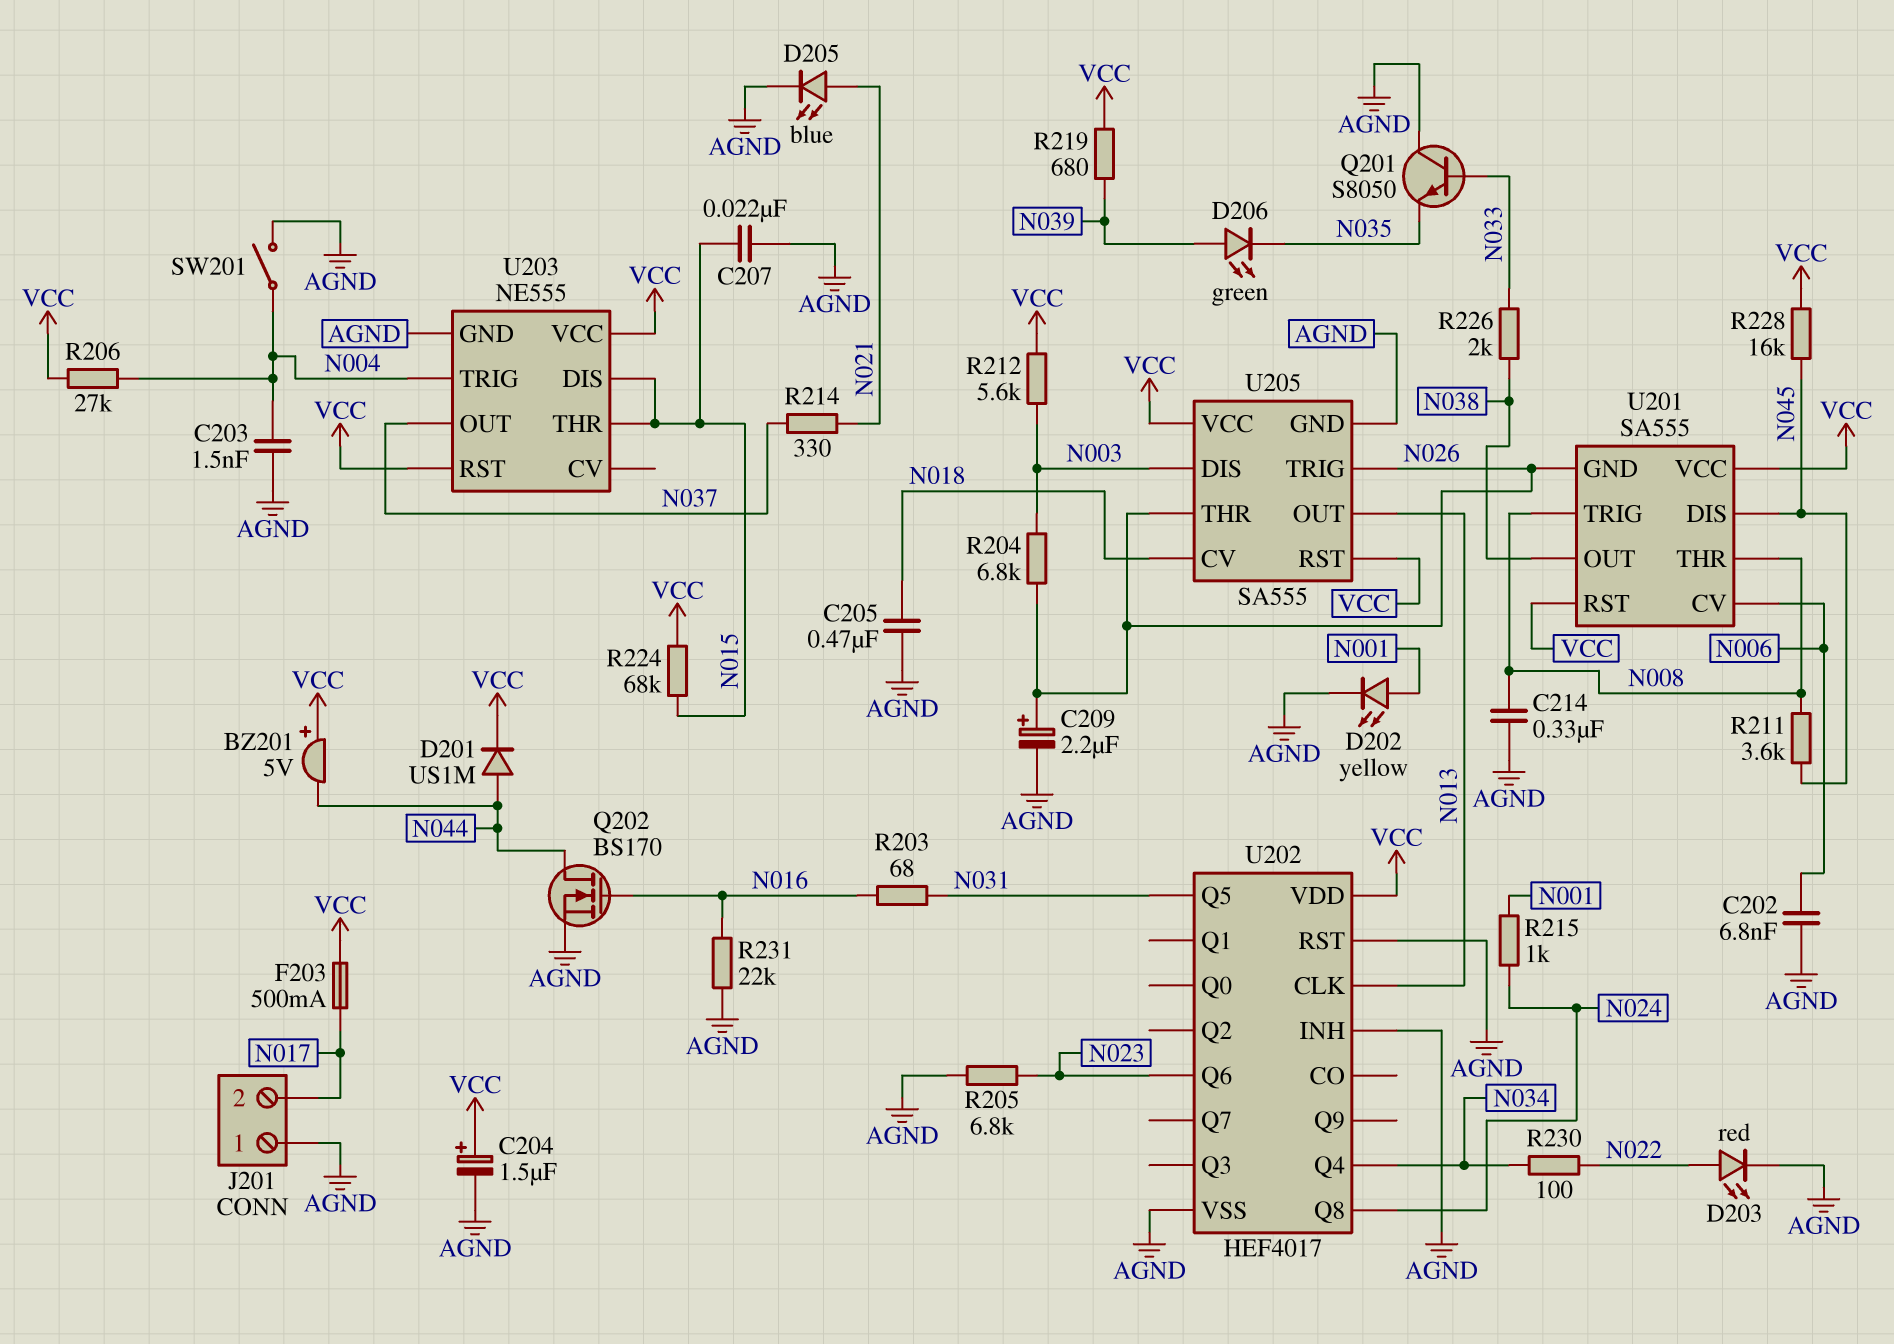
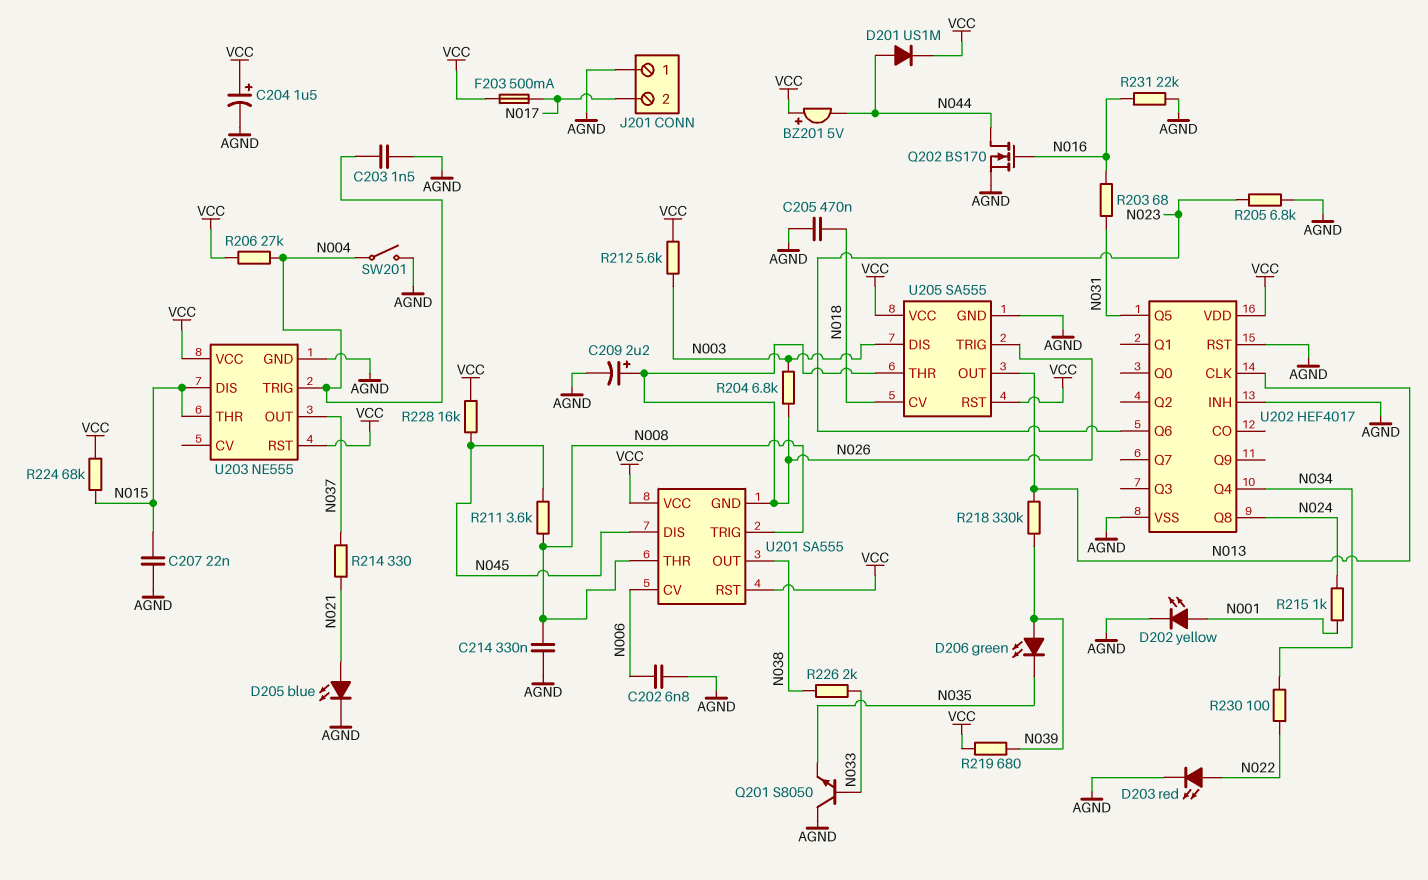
R218: none -> 330k (N013, N039)

